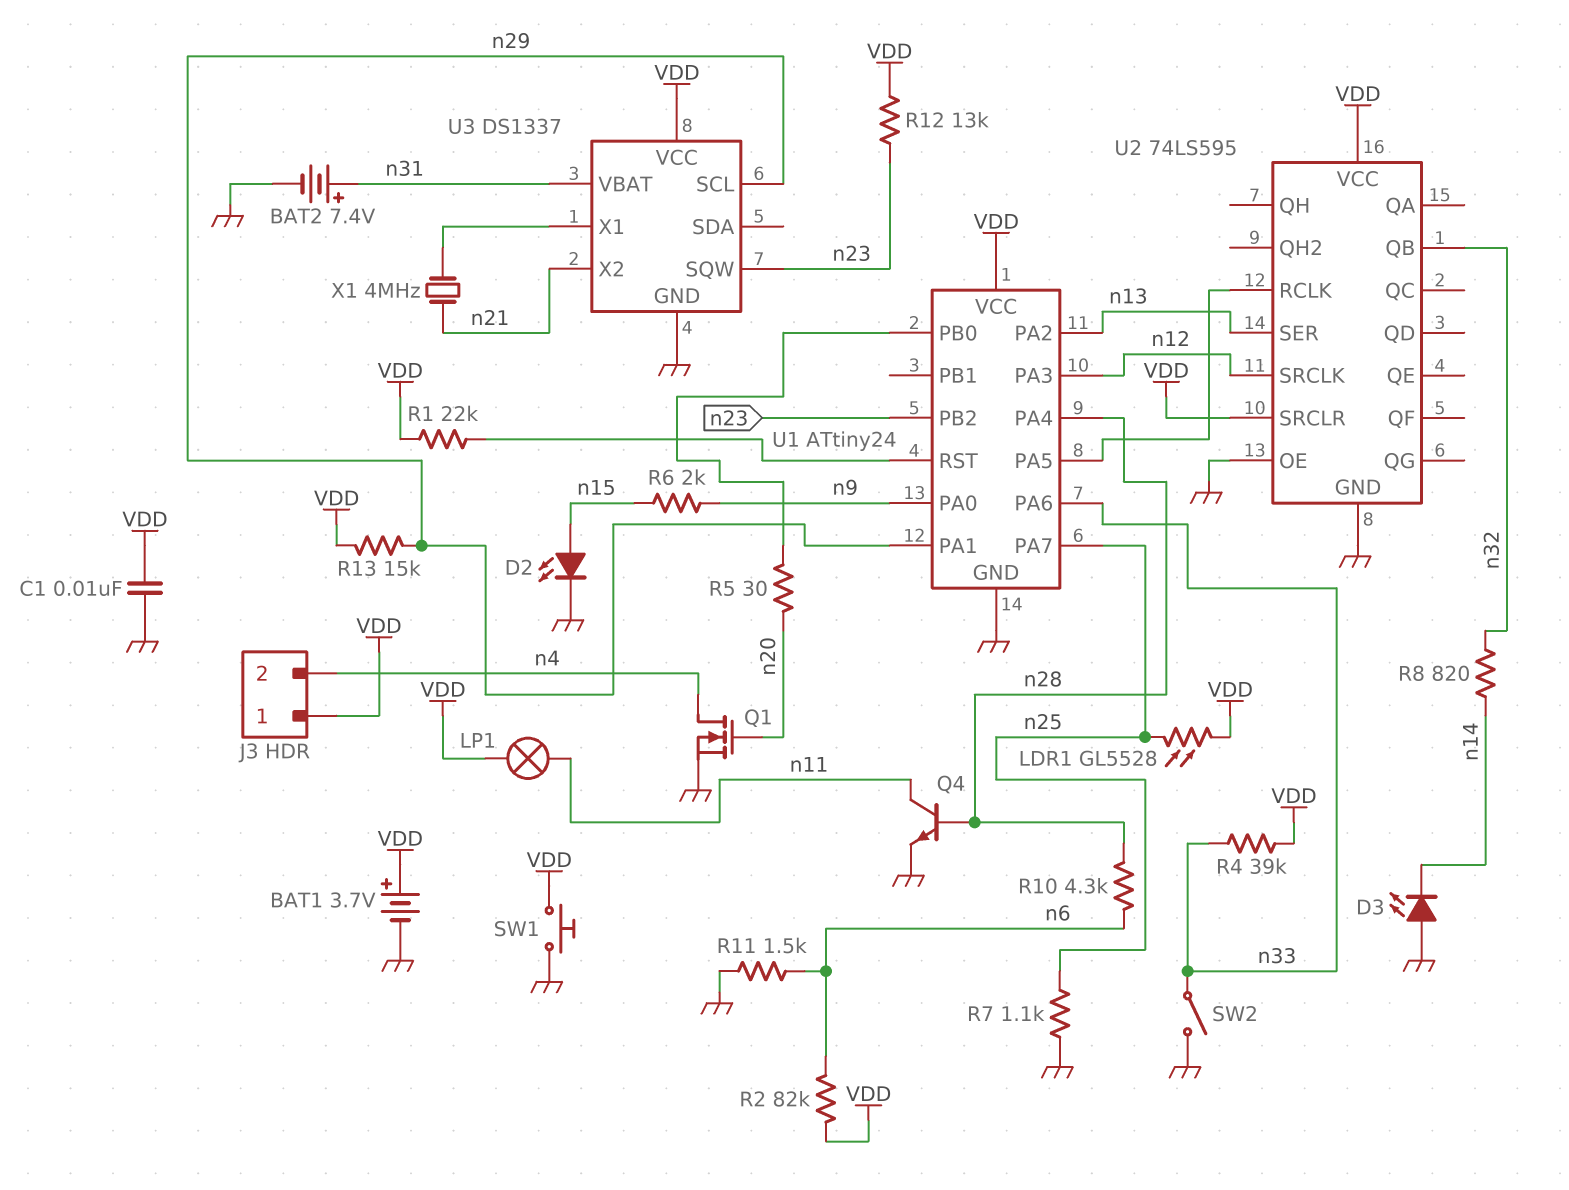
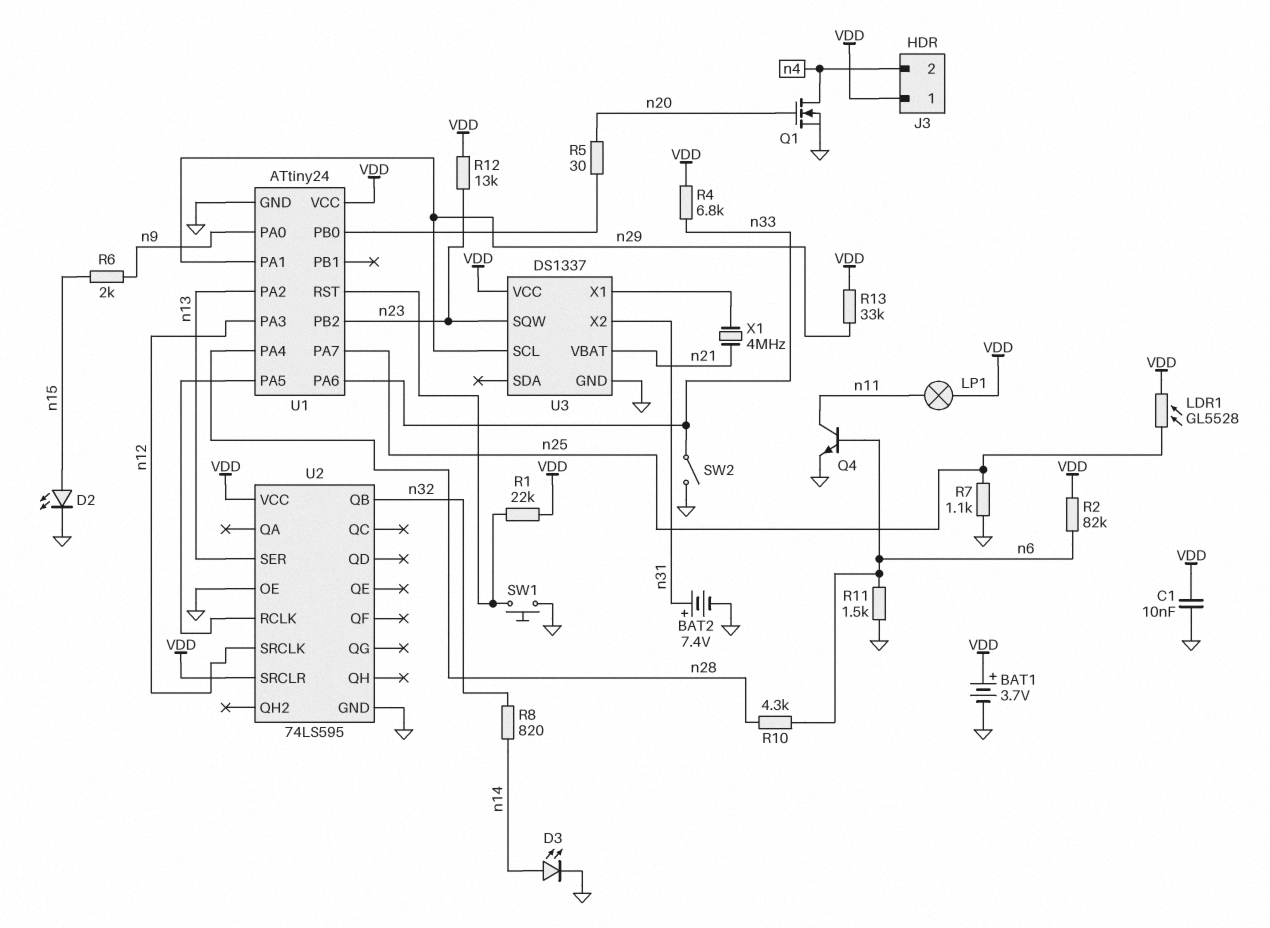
D3: LED (A GND, K n14) -> LED (A n14, K GND)
Q4: NPN (B n28, C n11, E GND) -> NPN (B n6, C n11, E GND)
R4: 39k (VDD, n33) -> 6.8k (VDD, n33)
R13: 15k (VDD, n29) -> 33k (VDD, n29)
SW1: button (GND, VDD) -> button (GND, U1/RST)
U3 pin VBAT: n31 -> n21
U3 pin X2: n21 -> n31

